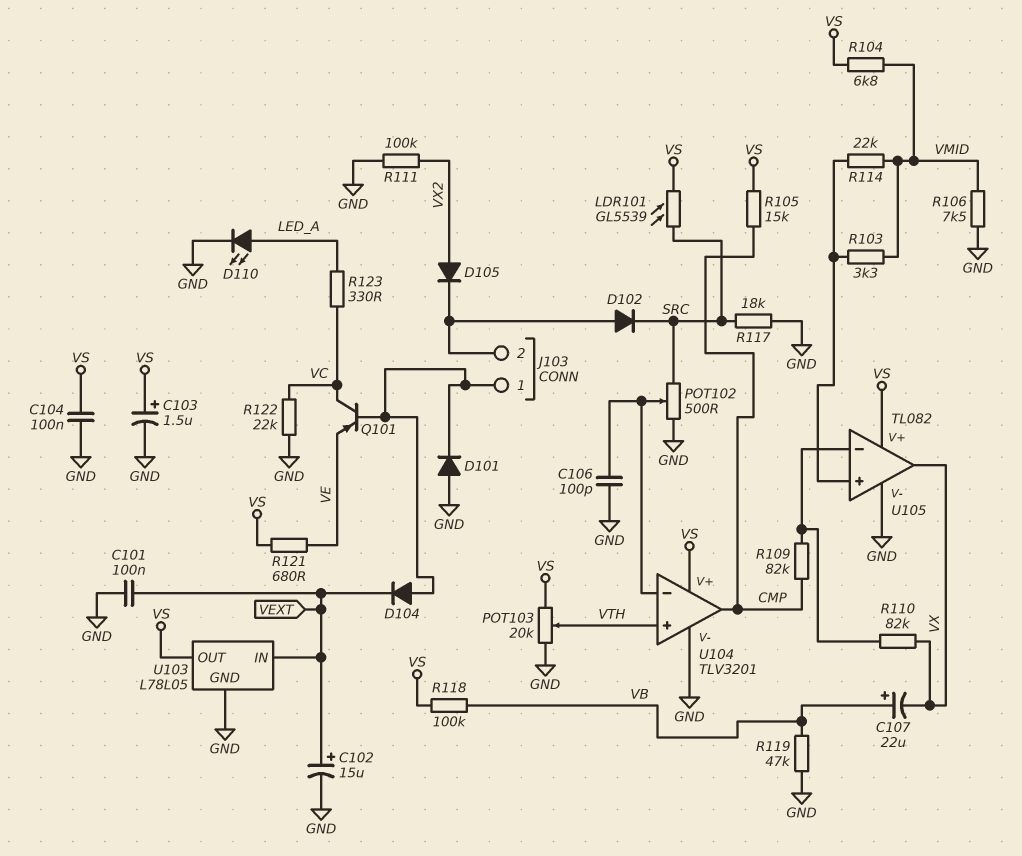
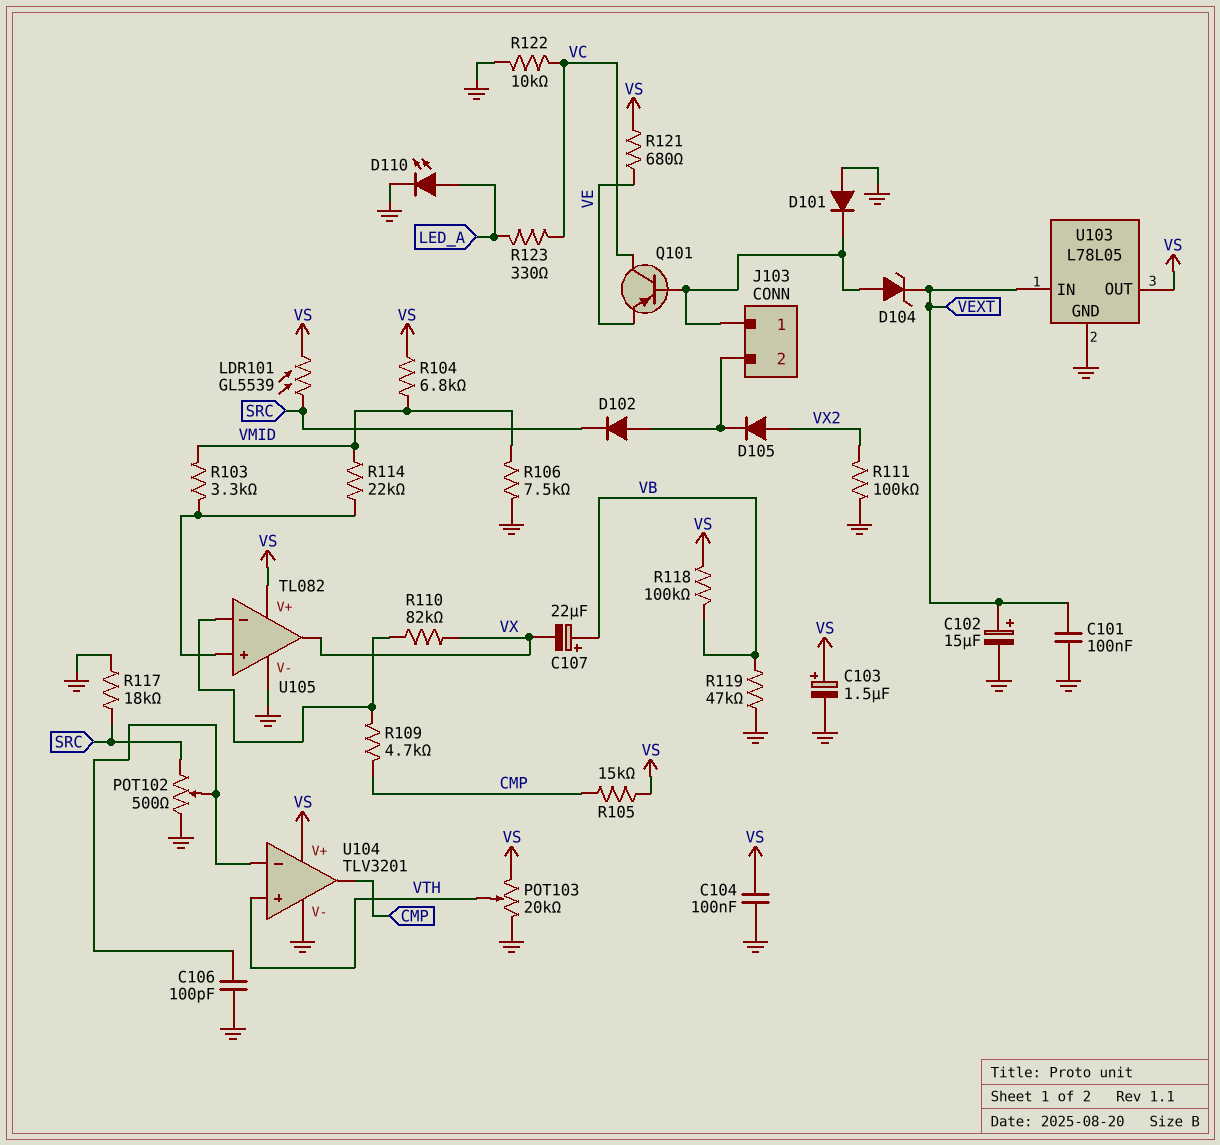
D104: diode (A J103/1, K VEXT) -> zener (A J103/1, K VEXT)
R109: 82k (CMP, U105/in-) -> 4.7k (CMP, U105/in-)
R122: 22k (GND, VC) -> 10k (GND, VC)

